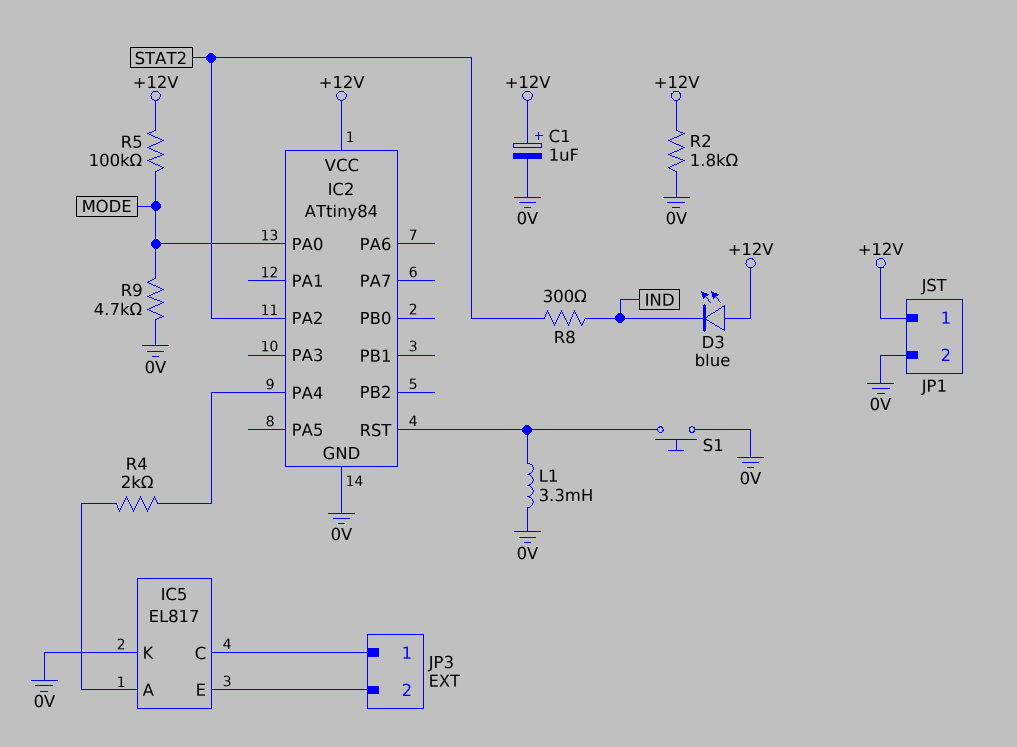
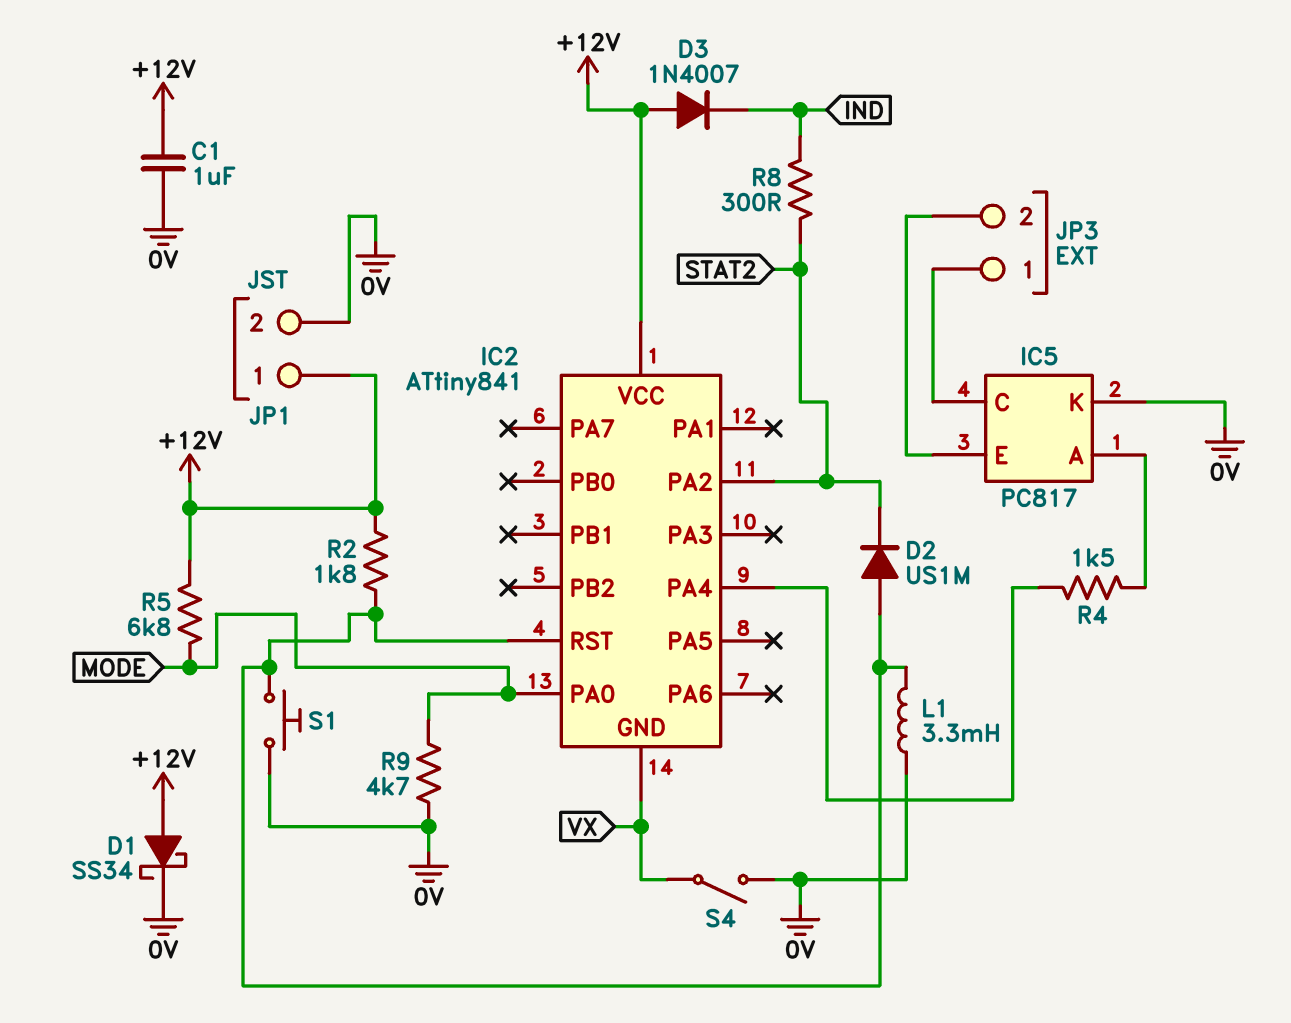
C1: 1uF (plus +12V, minus 0V) -> 1uF (+12V, 0V)
D1: none -> schottky SS34 (A +12V, K 0V)
D2: none -> diode US1M (A IC2/RST, K STAT2)
D3: LED blue (A +12V, K IND) -> diode 1N4007 (A +12V, K IND)
IC2: ATtiny84 -> ATtiny841
IC2 pin GND: 0V -> VX
IC5: EL817 -> PC817
R2: 1.8k (+12V, 0V) -> 1.8k (+12V, IC2/RST)
R4: 2k (IC2/PA4, IC5/A) -> 1.5k (IC2/PA4, IC5/A)
R5: 100k (+12V, MODE) -> 6.8k (+12V, MODE)
S4: none -> switch (0V, VX)

